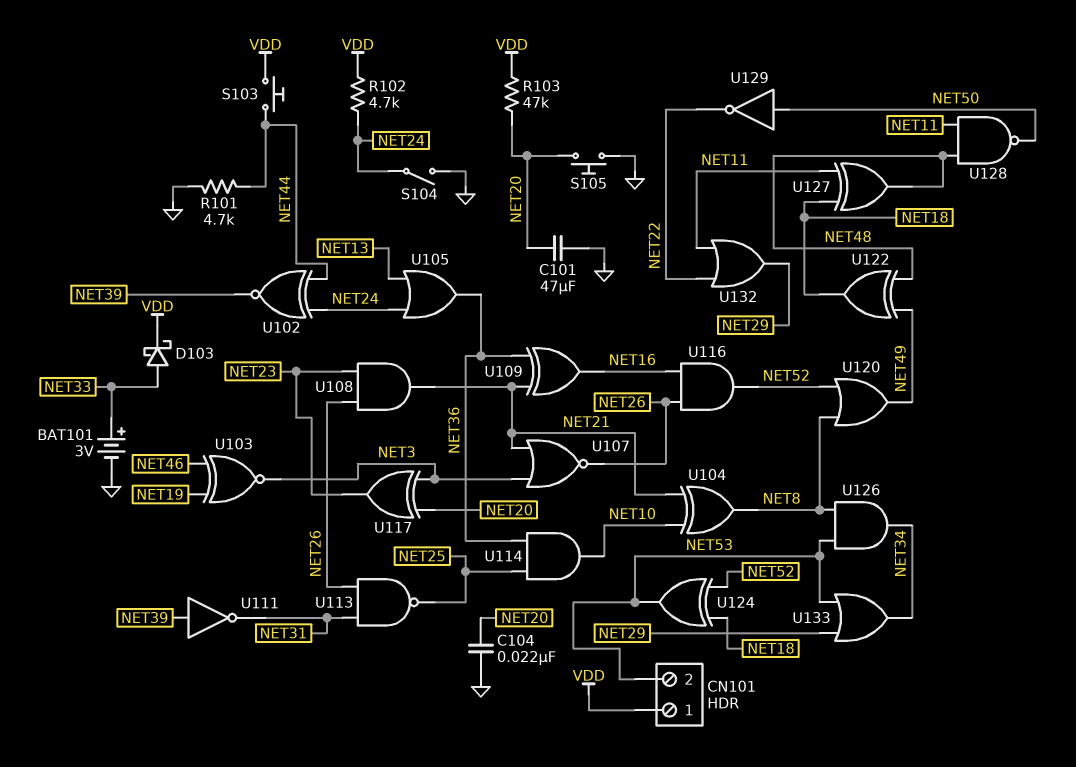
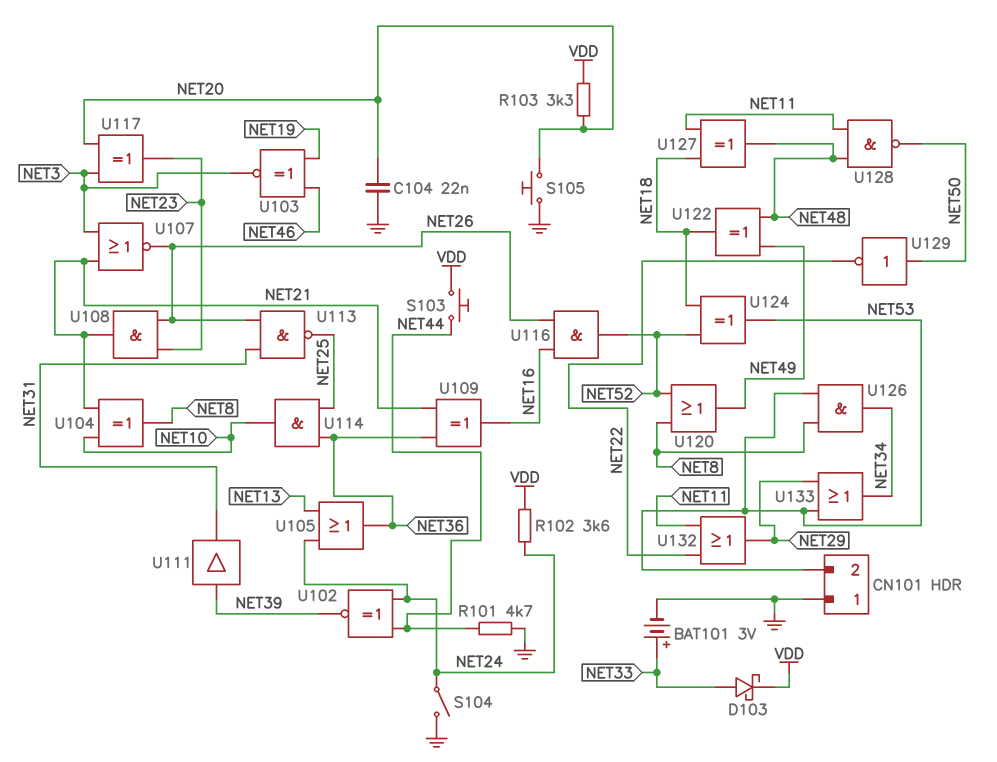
C101: 47uF (GND, NET20) -> none
CN101 pin 1: VDD -> GND
R102: 4.7k (NET24, VDD) -> 3.6k (NET24, VDD)
R103: 47k (NET20, VDD) -> 3.3k (NET20, VDD)
U111: NOT (in NET39, out NET31) -> buffer (in NET39, out NET31)

